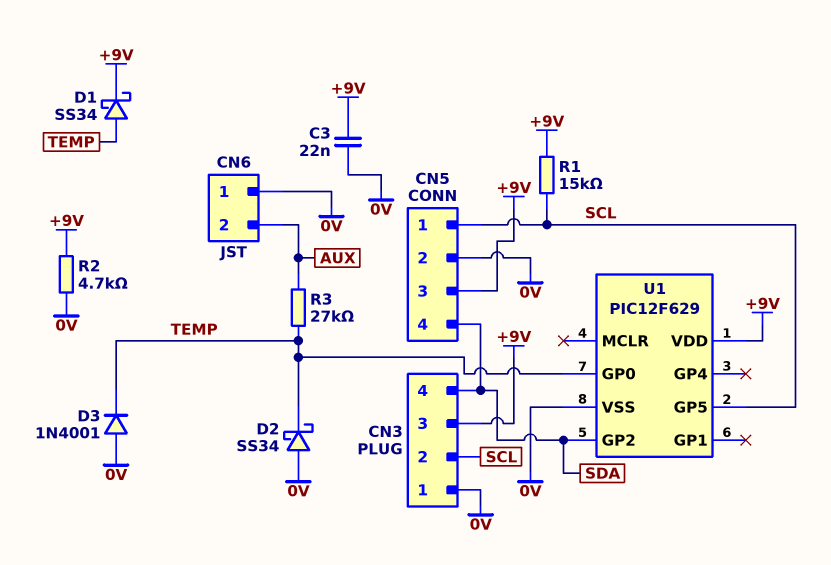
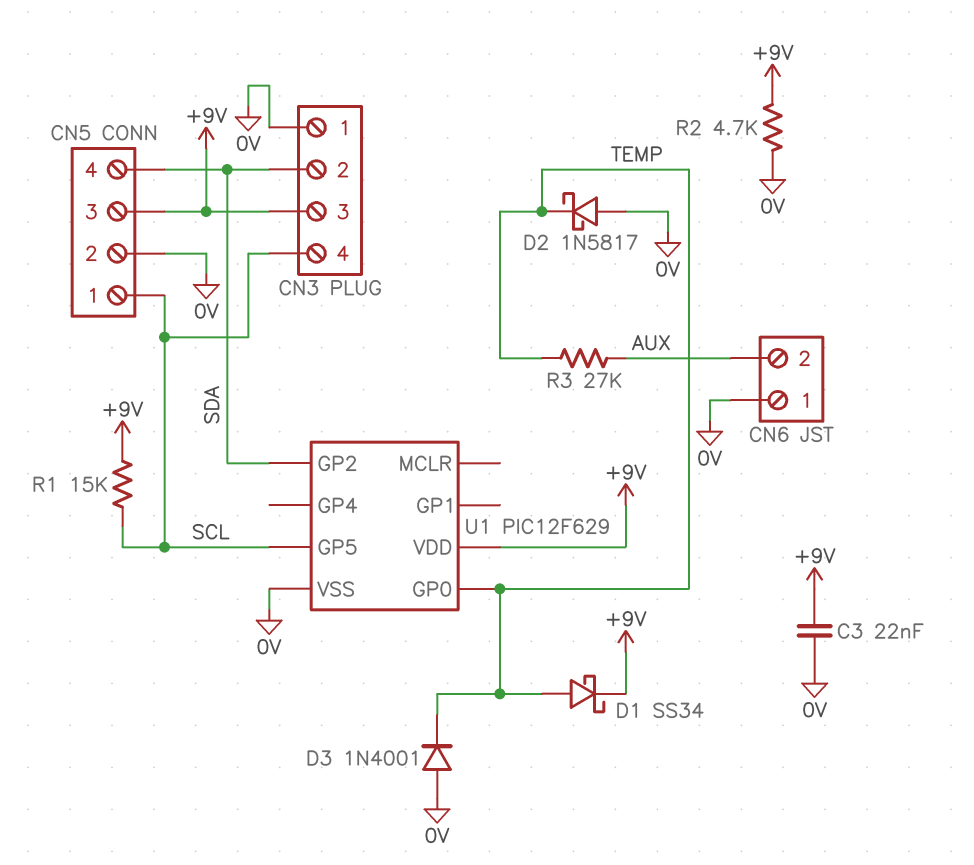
CN3 pin 2: SCL -> SDA
CN3 pin 4: SDA -> SCL
D2: schottky SS34 (A 0V, K TEMP) -> schottky 1N5817 (A 0V, K TEMP)

